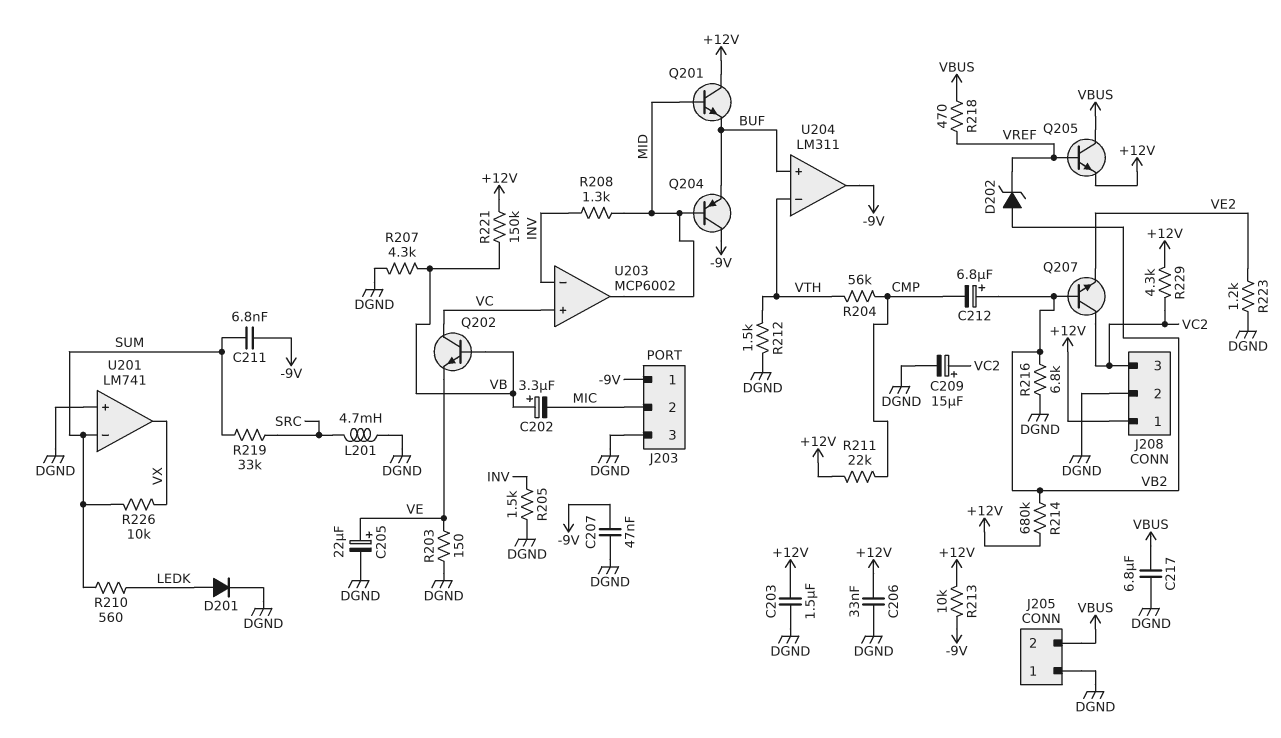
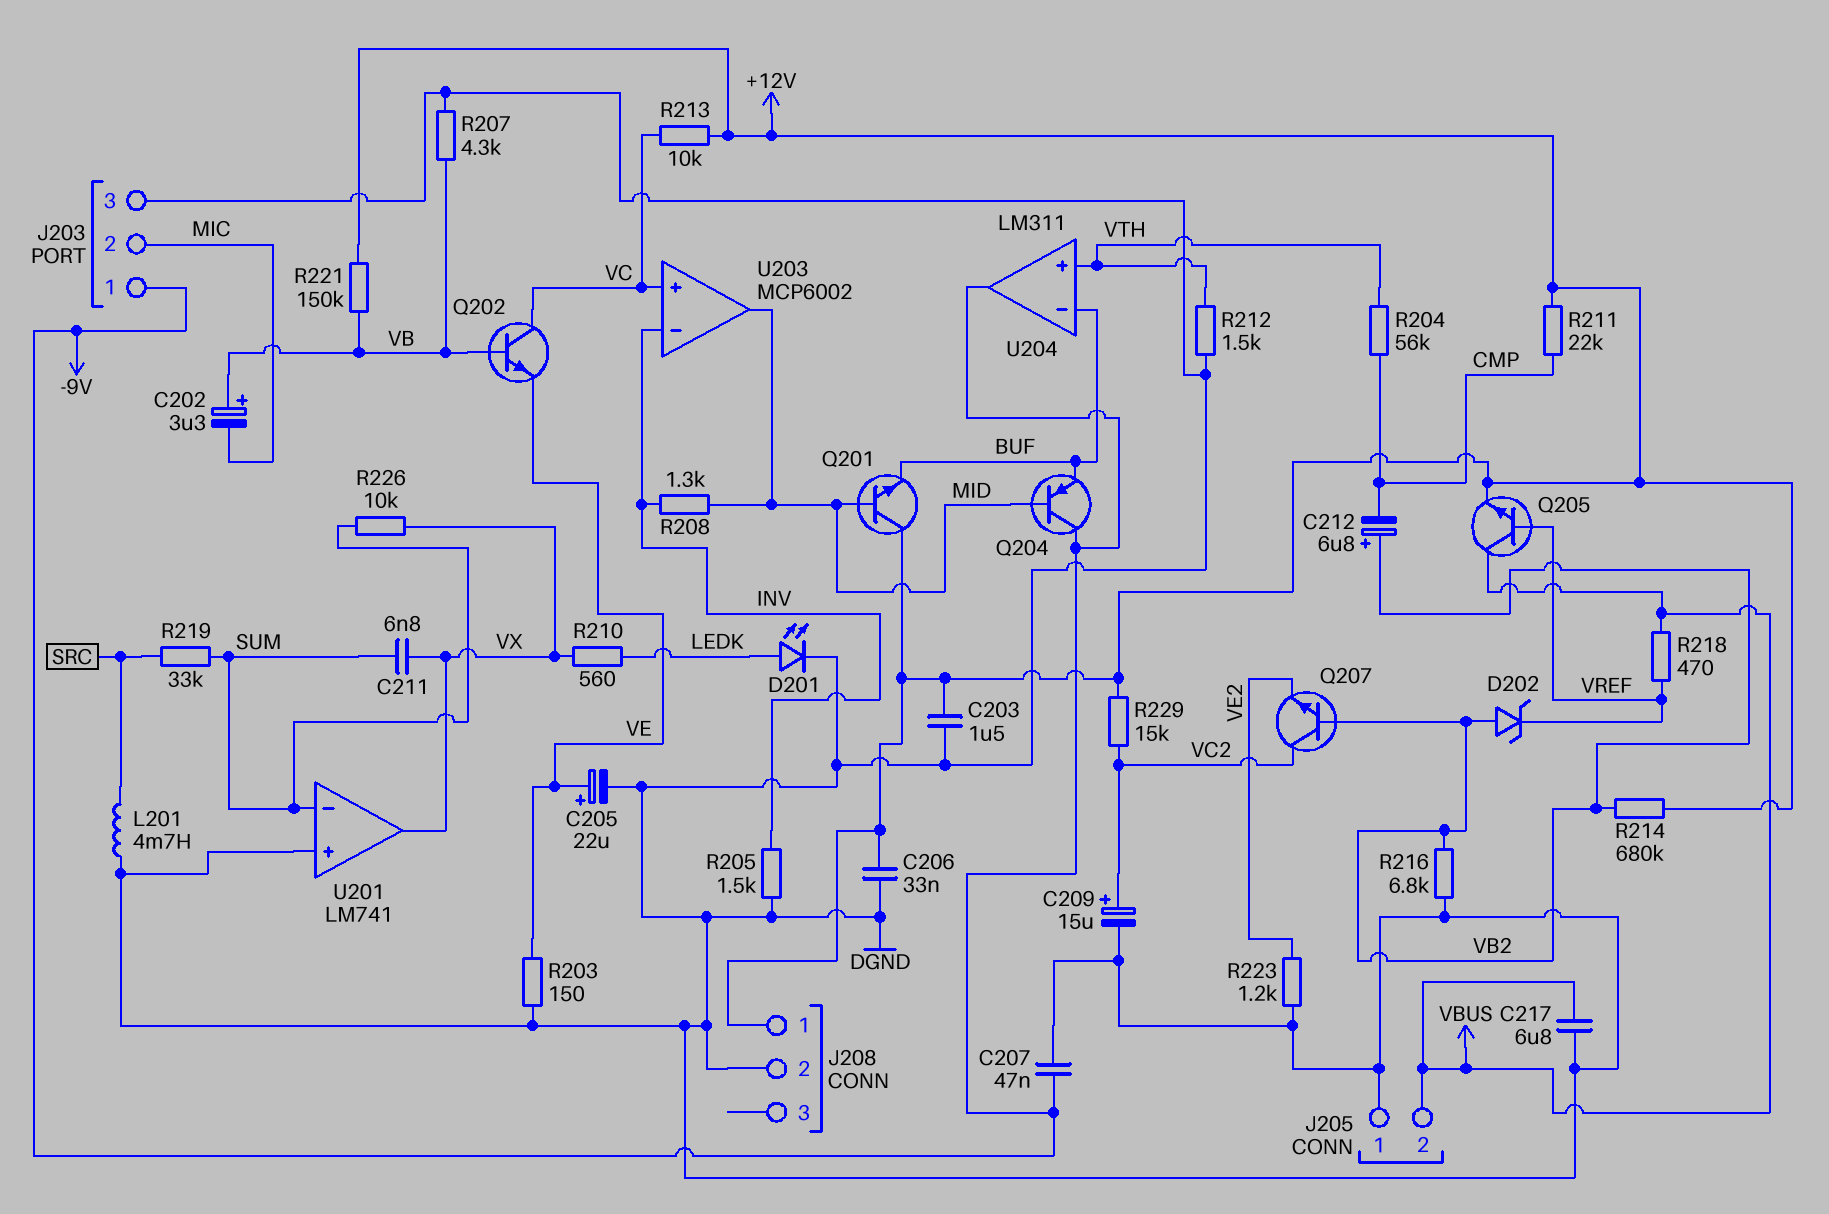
C211: 6.8nF (-9V, SUM) -> 6.8nF (SUM, VX)
D201: diode (A LEDK, K DGND) -> LED (A LEDK, K DGND)
J208 pin 3: VC2 -> none
R210: 560 (LEDK, SUM) -> 560 (LEDK, VX)
R213: 10k (+12V, -9V) -> 10k (+12V, VC)
R229: 4.3k (+12V, VC2) -> 15k (+12V, VC2)
U204 pin in+: BUF -> VTH
U204 pin in-: VTH -> BUF

